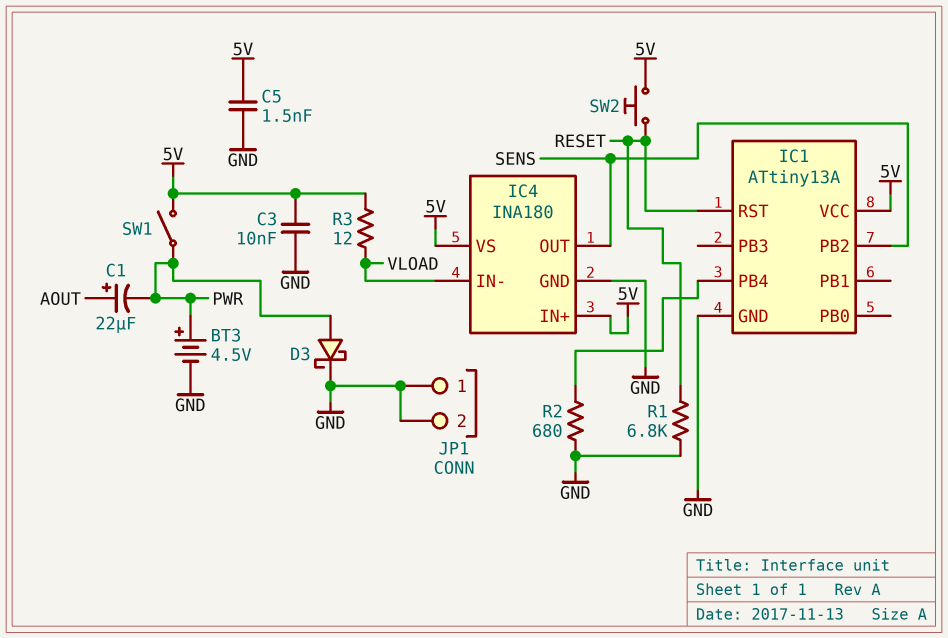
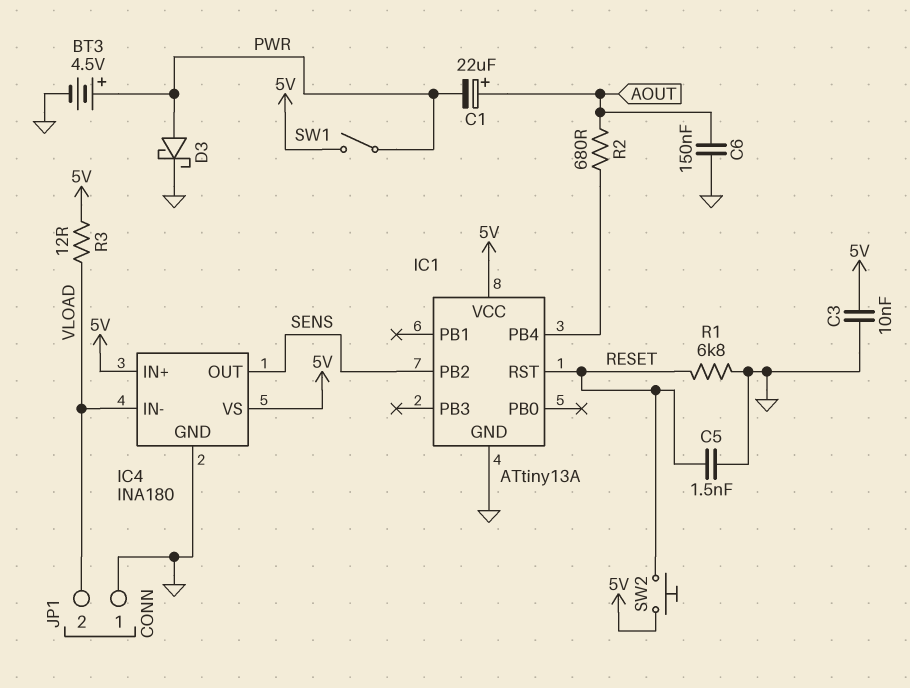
C5: 1.5nF (5V, GND) -> 1.5nF (GND, RESET)
C6: none -> 150nF (AOUT, GND)
JP1 pin 2: GND -> VLOAD
R2: 680 (GND, IC1/PB4) -> 680 (AOUT, IC1/PB4)

